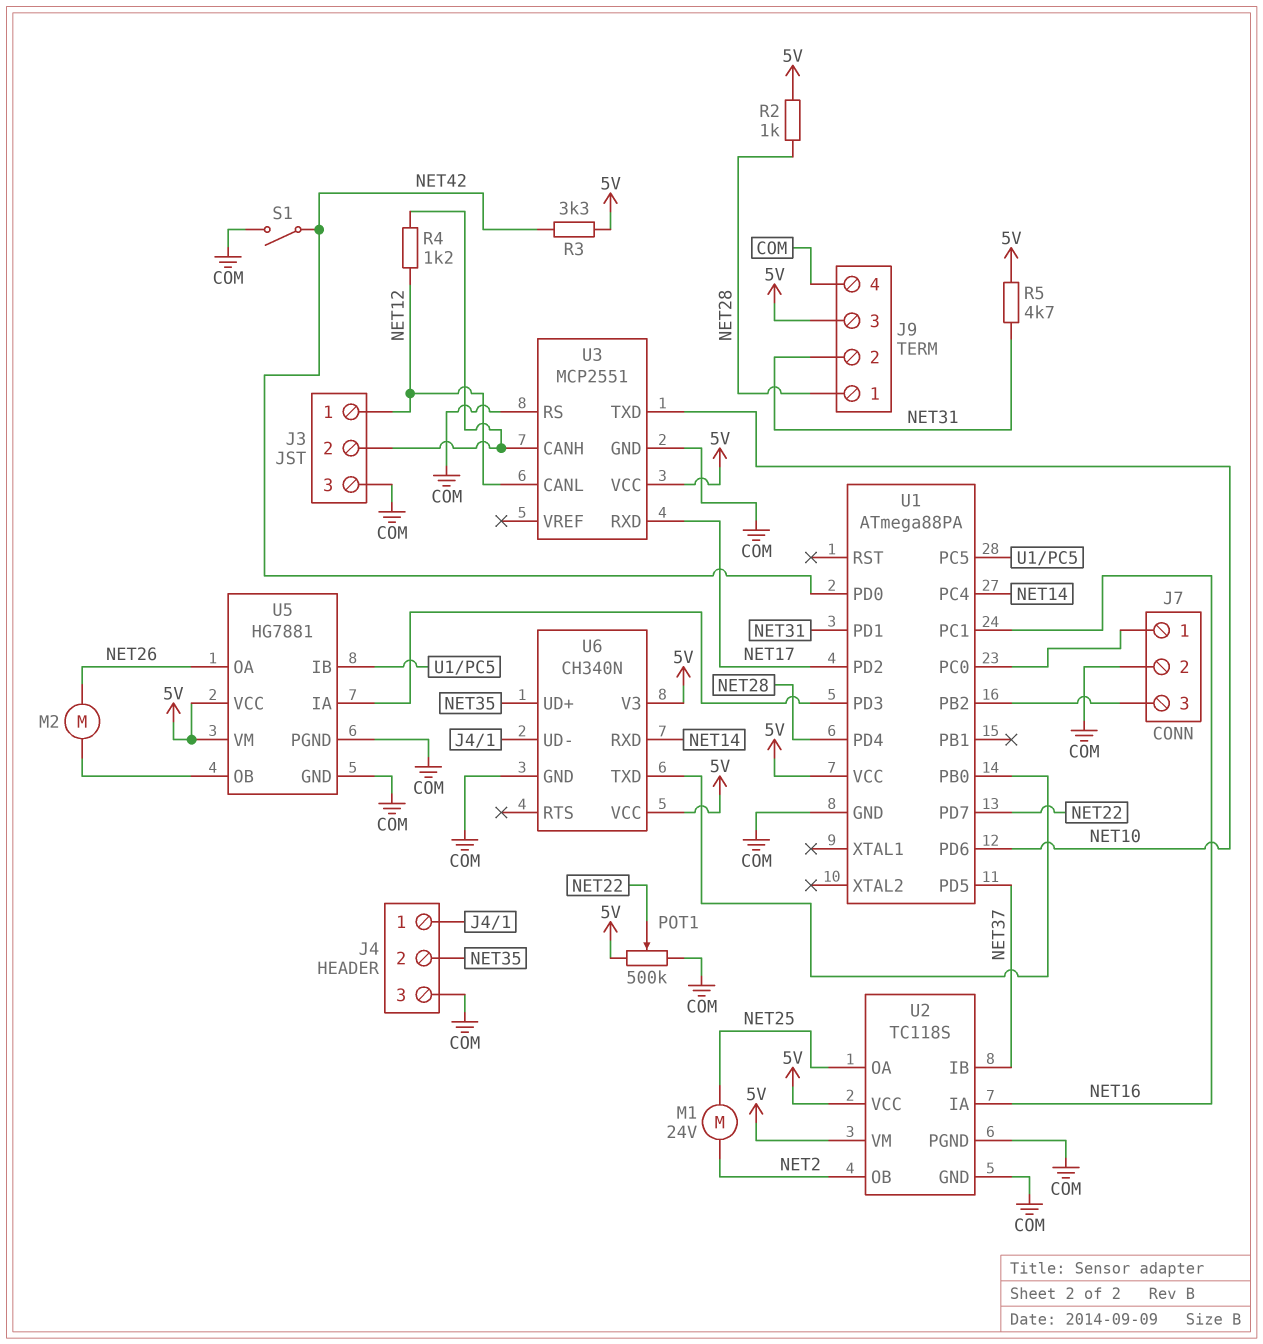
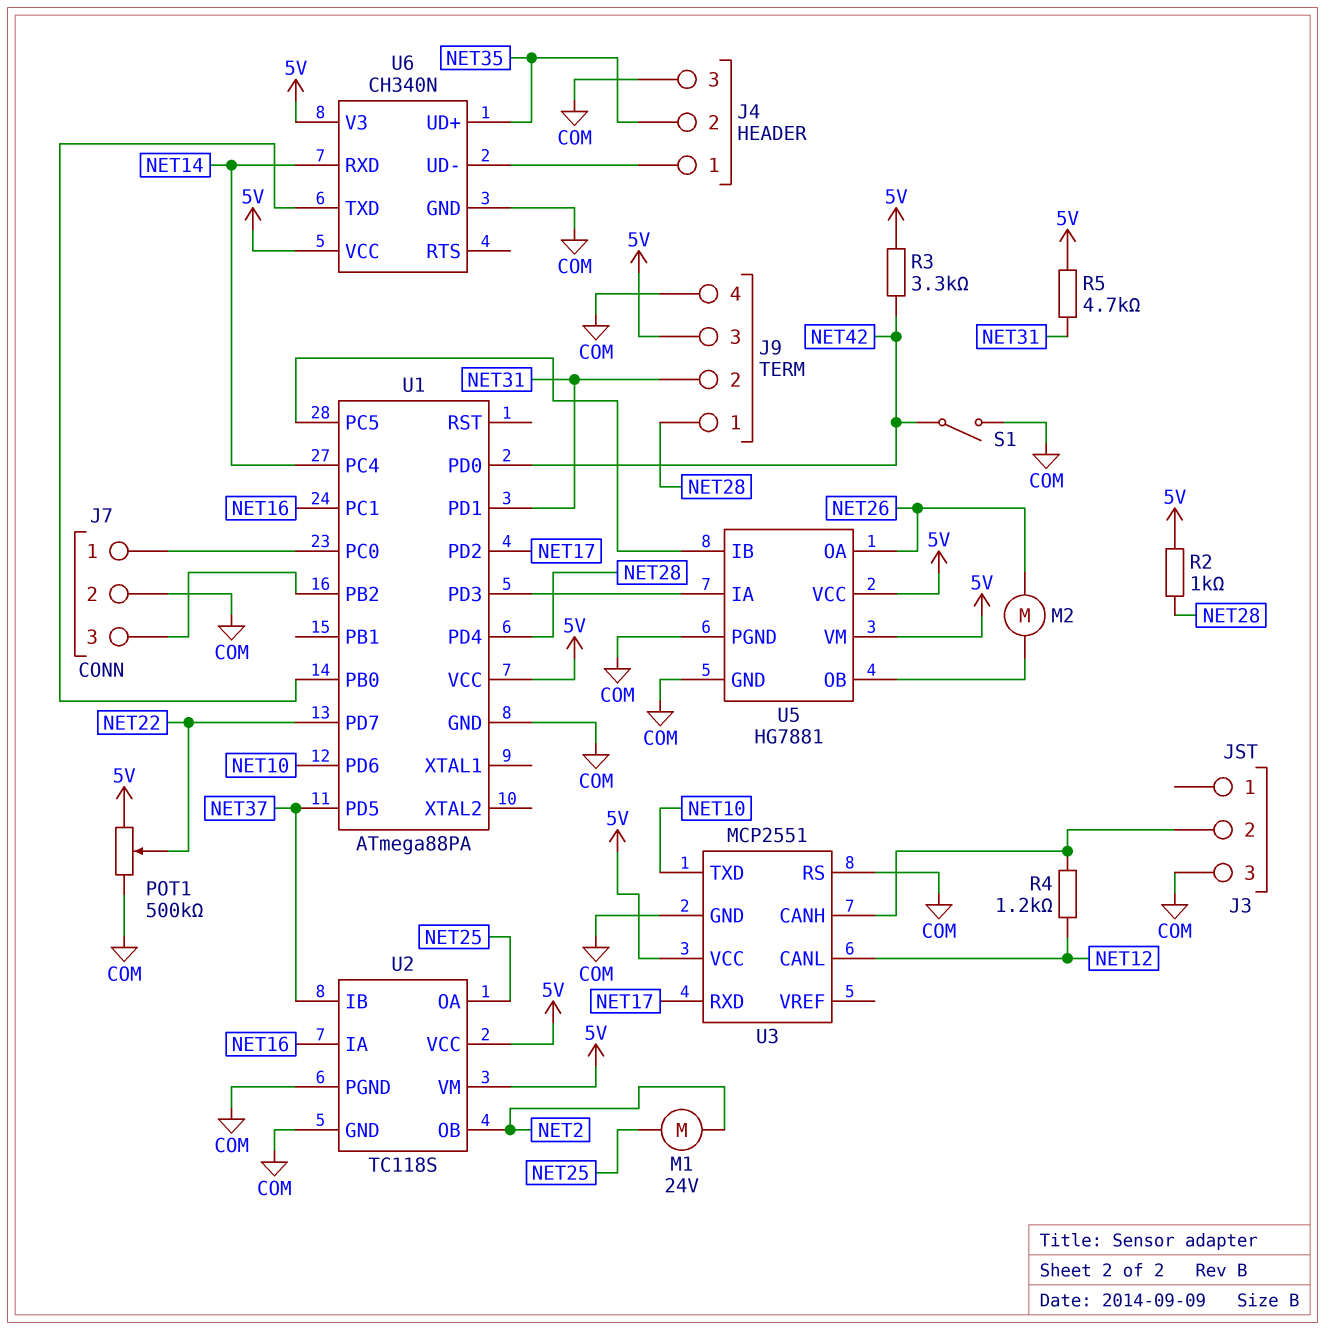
J3 pin 1: NET12 -> none

